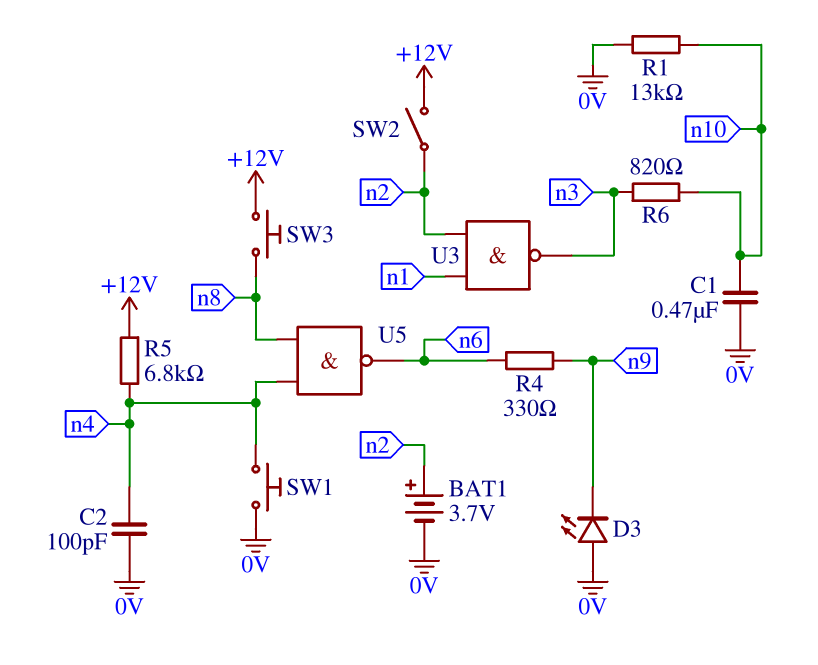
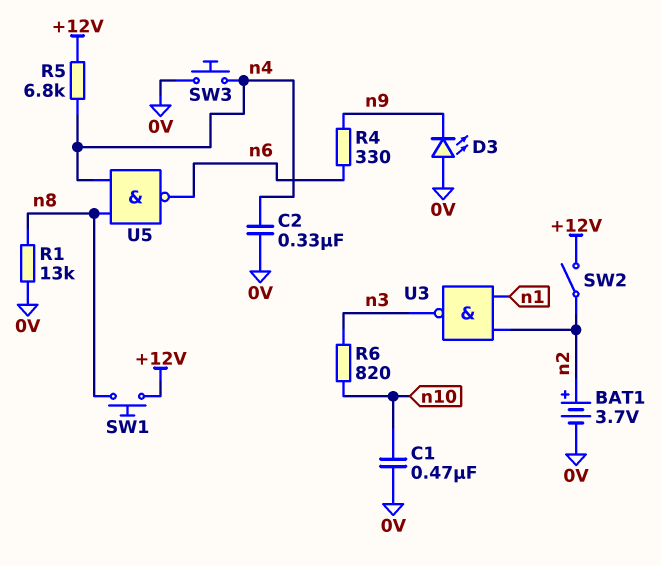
C2: 100pF (0V, n4) -> 330nF (0V, n4)
R1: 13k (0V, n10) -> 13k (0V, n8)
SW1: button (0V, n4) -> button (+12V, n8)
SW3: button (+12V, n8) -> button (0V, n4)

